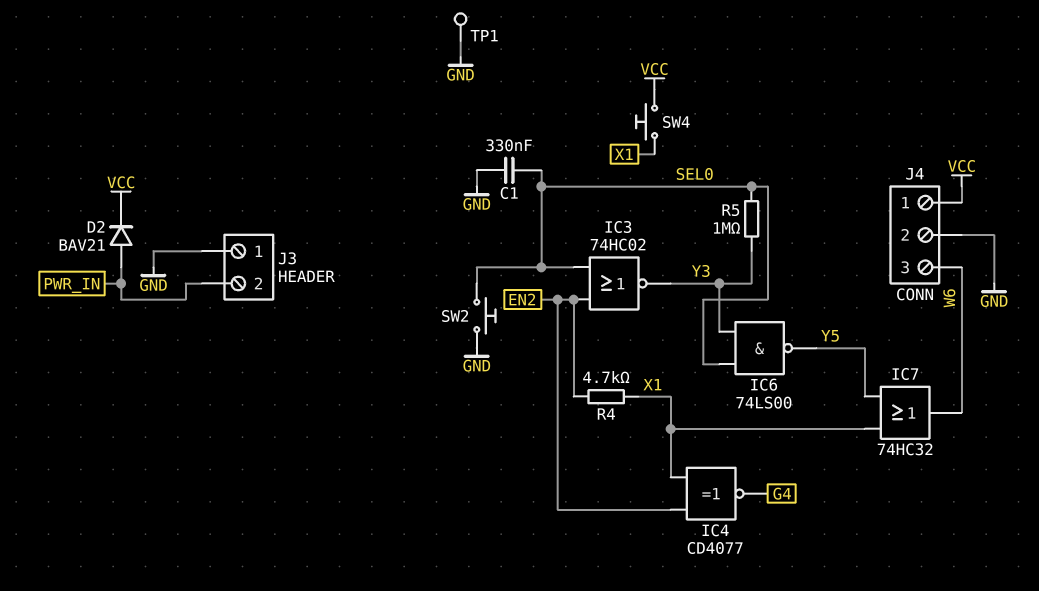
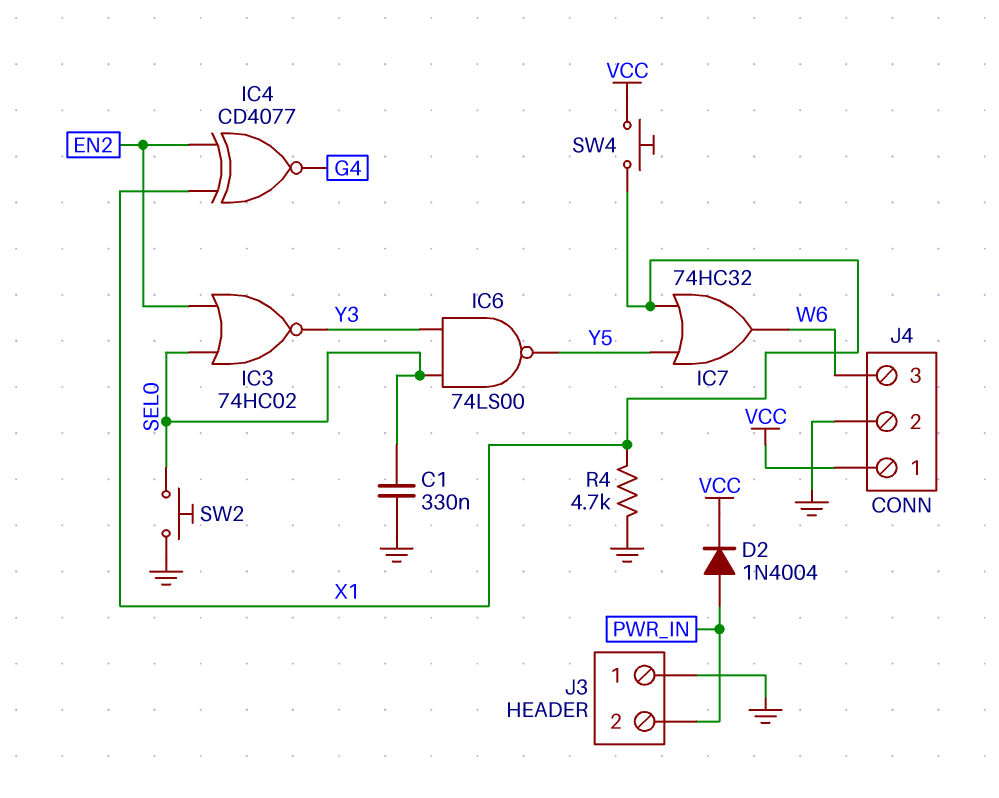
D2: diode BAV21 (A PWR_IN, K VCC) -> diode 1N4004 (A PWR_IN, K VCC)
R4: 4.7k (EN2, X1) -> 4.7k (GND, X1)
R5: 1M (SEL0, Y3) -> none
TP1: test point (GND) -> none

